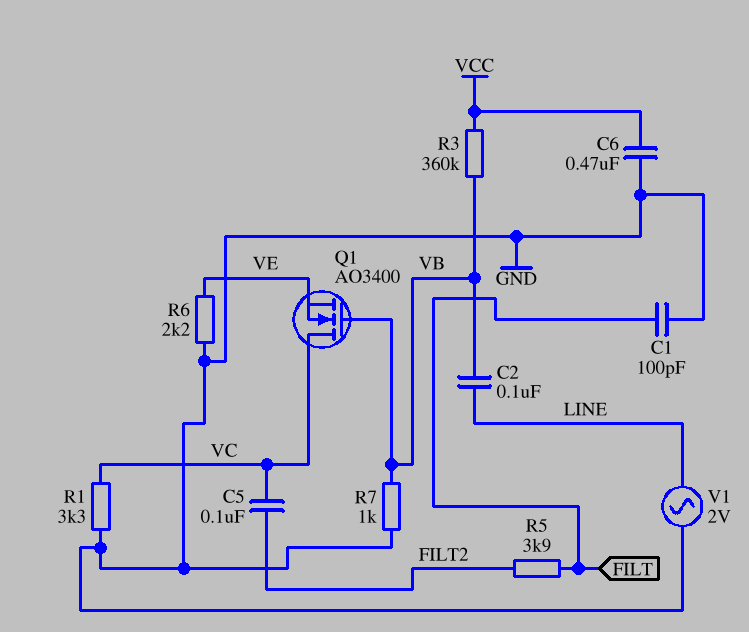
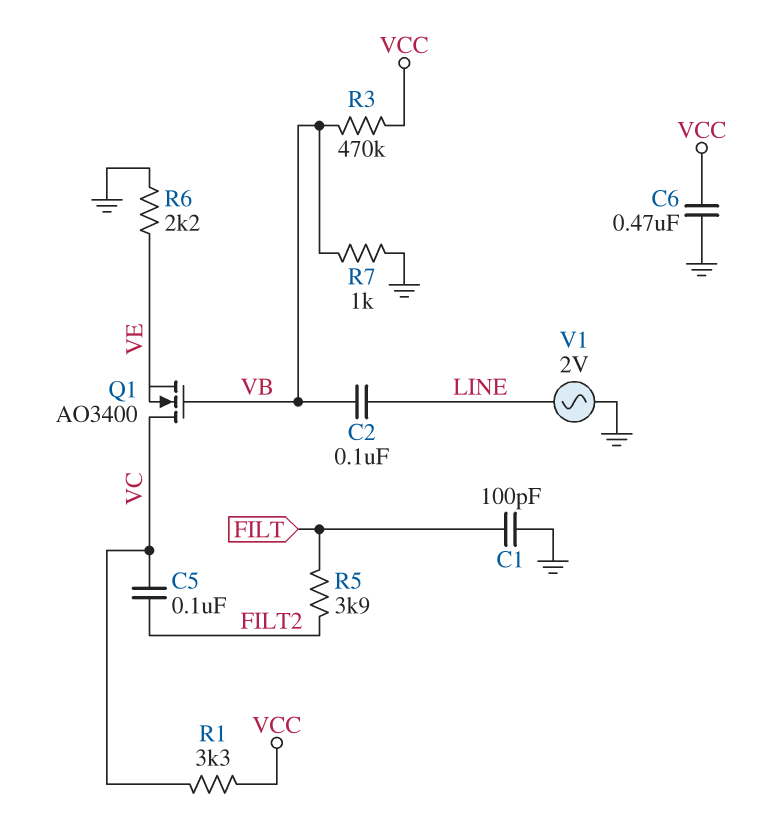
R1: 3.3k (GND, VC) -> 3.3k (VC, VCC)
R3: 360k (VB, VCC) -> 470k (VB, VCC)

